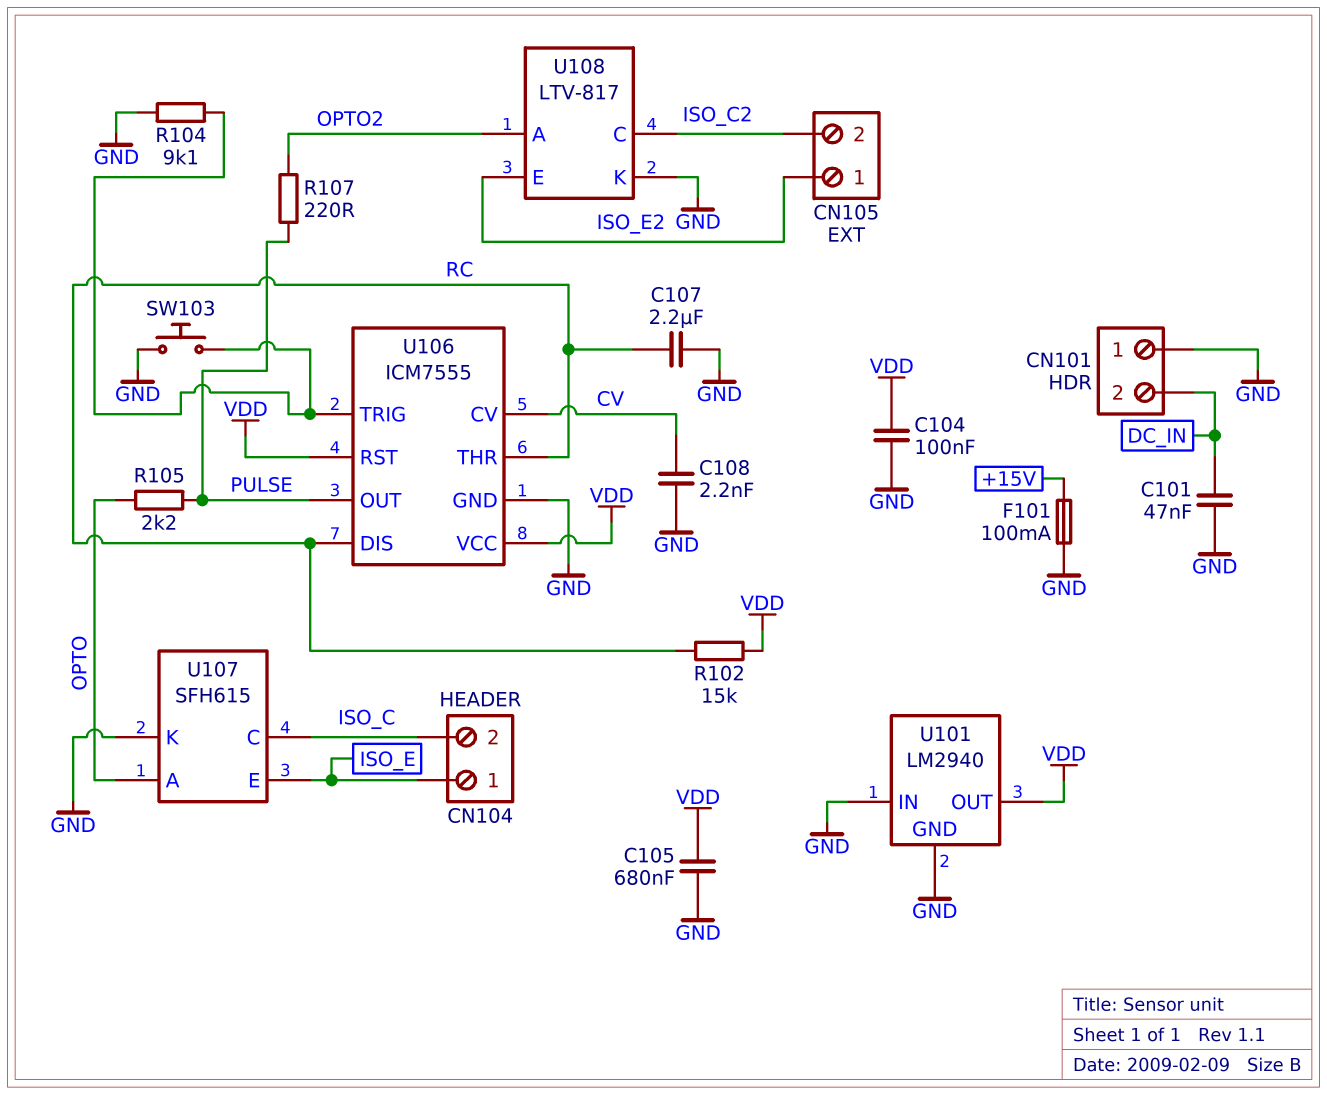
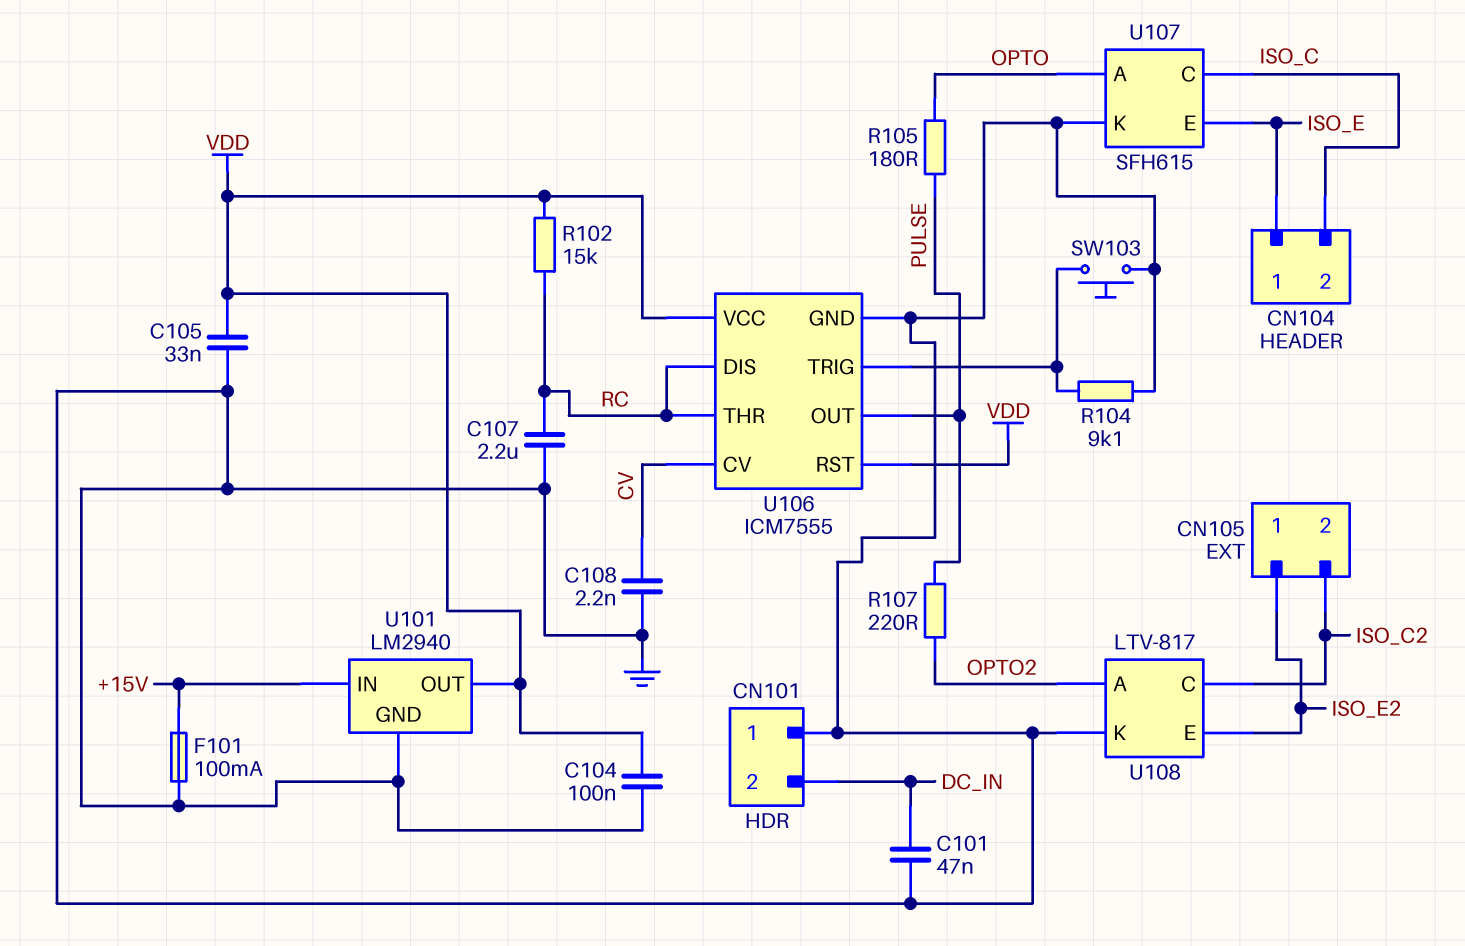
C105: 680nF (GND, VDD) -> 33nF (GND, VDD)
R105: 2.2k (OPTO, PULSE) -> 180 (OPTO, PULSE)
U101 pin IN: GND -> +15V

